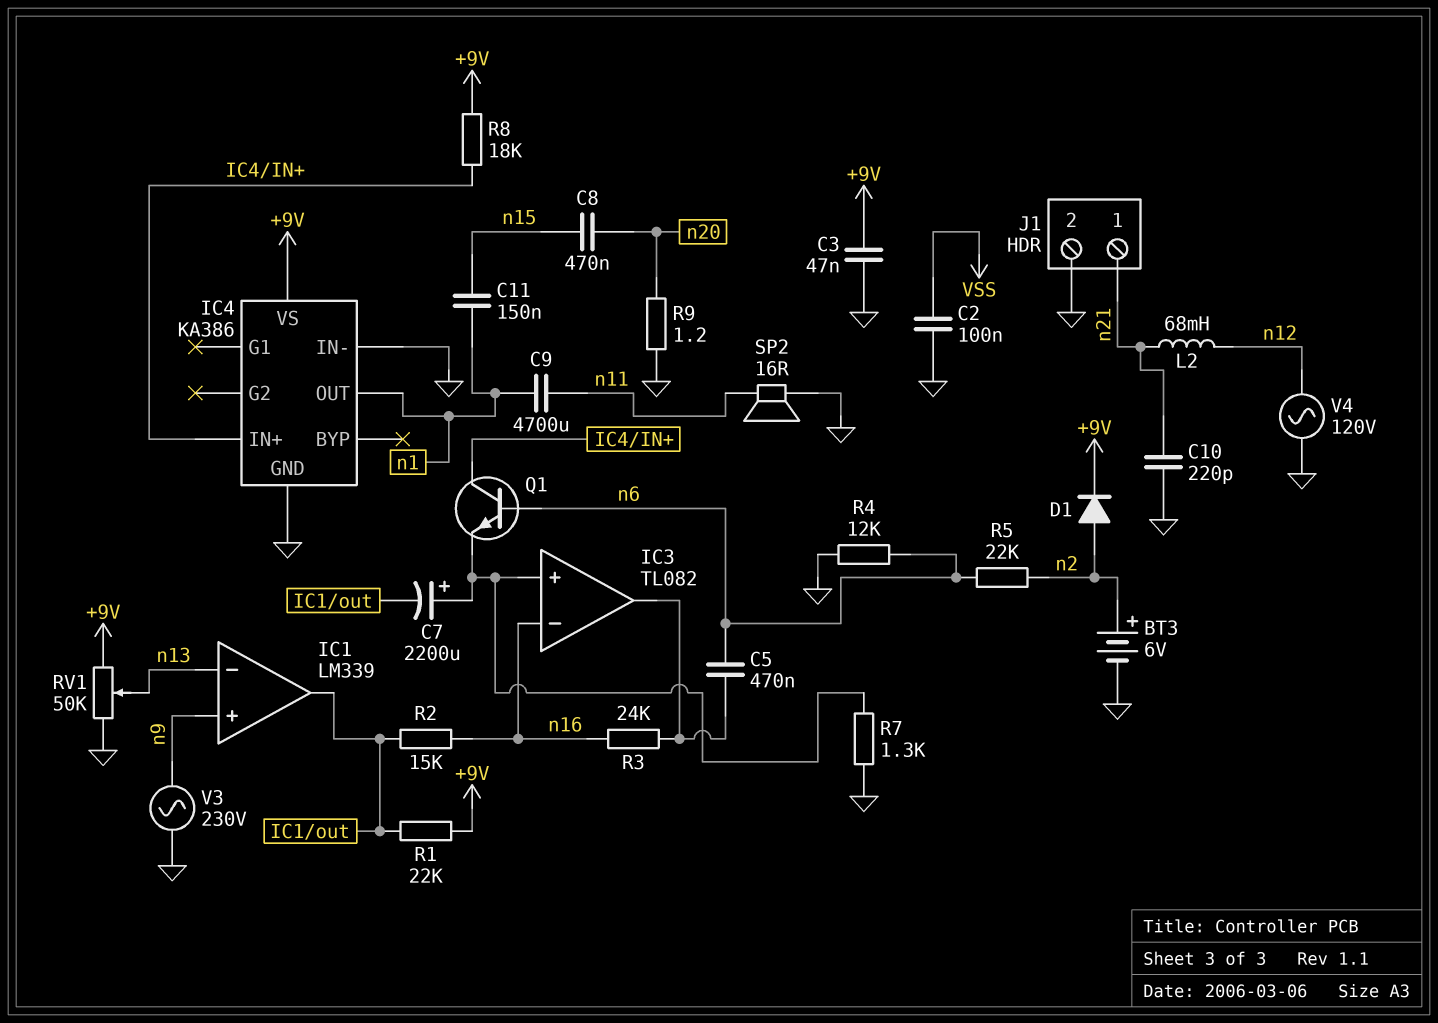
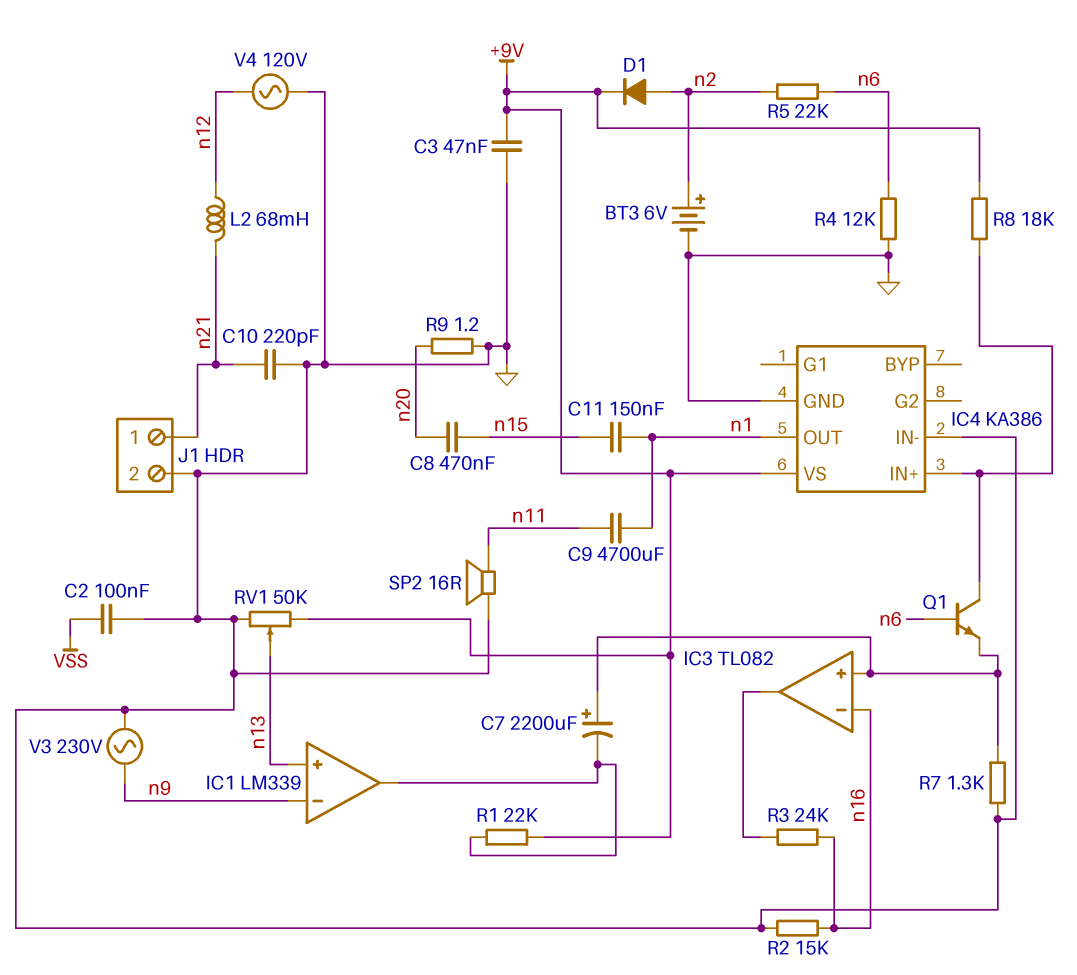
C5: 470nF (IC3/out, n6) -> none
IC1 pin in+: n9 -> n13
IC1 pin in-: n13 -> n9
R2: 15k (IC1/out, n16) -> 15k (GND, n16)

